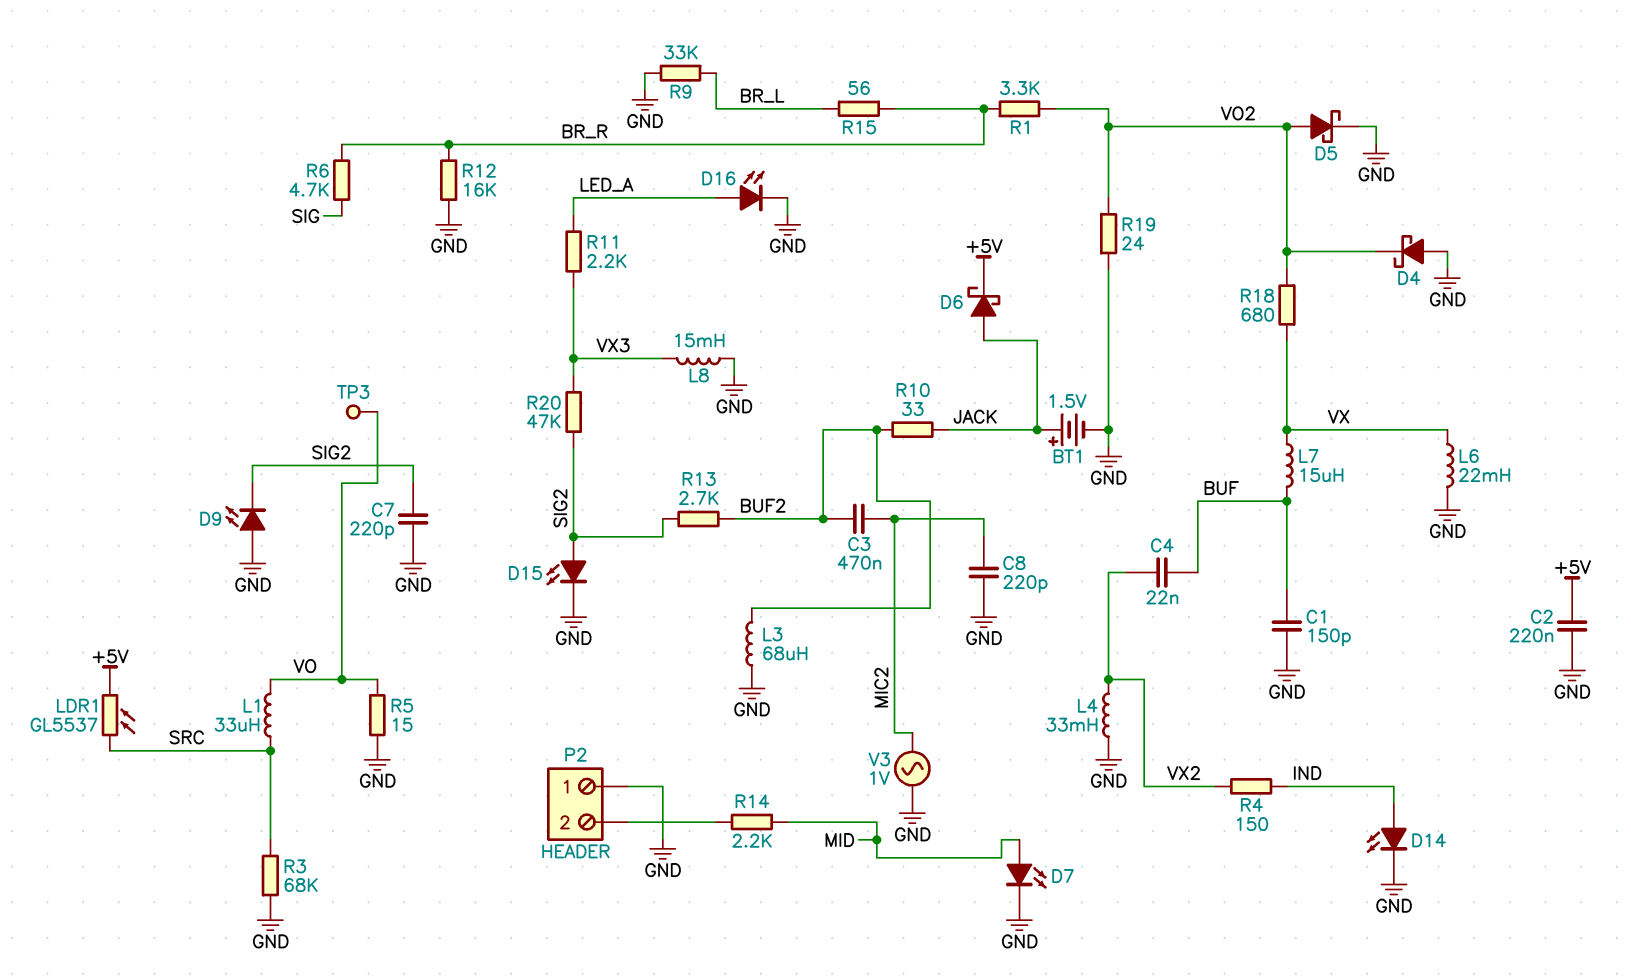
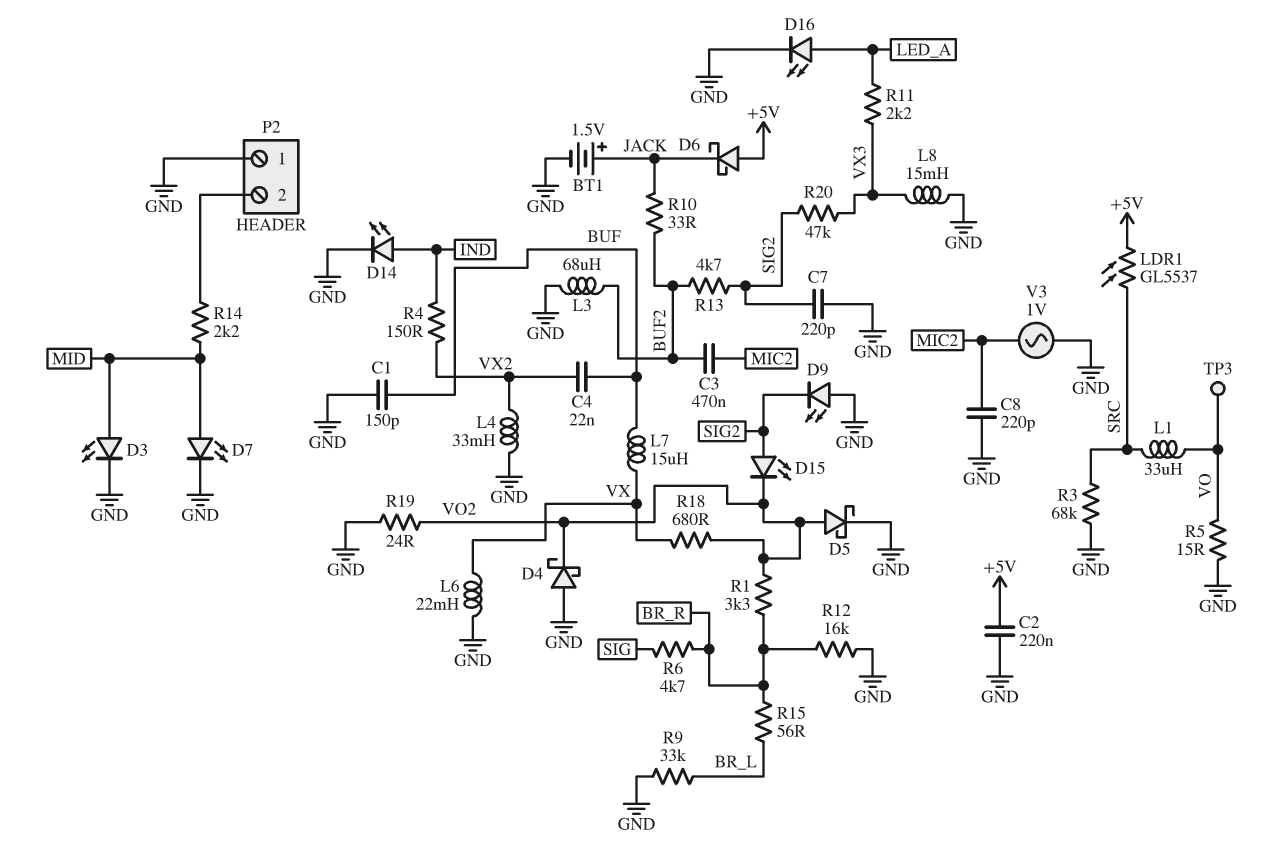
D3: none -> LED (A MID, K GND)
D6: schottky (A JACK, K +5V) -> schottky (A +5V, K JACK)
D15: LED (A SIG2, K GND) -> LED (A SIG2, K VO2)
R13: 2.7k (BUF2, SIG2) -> 4.7k (BUF2, SIG2)

